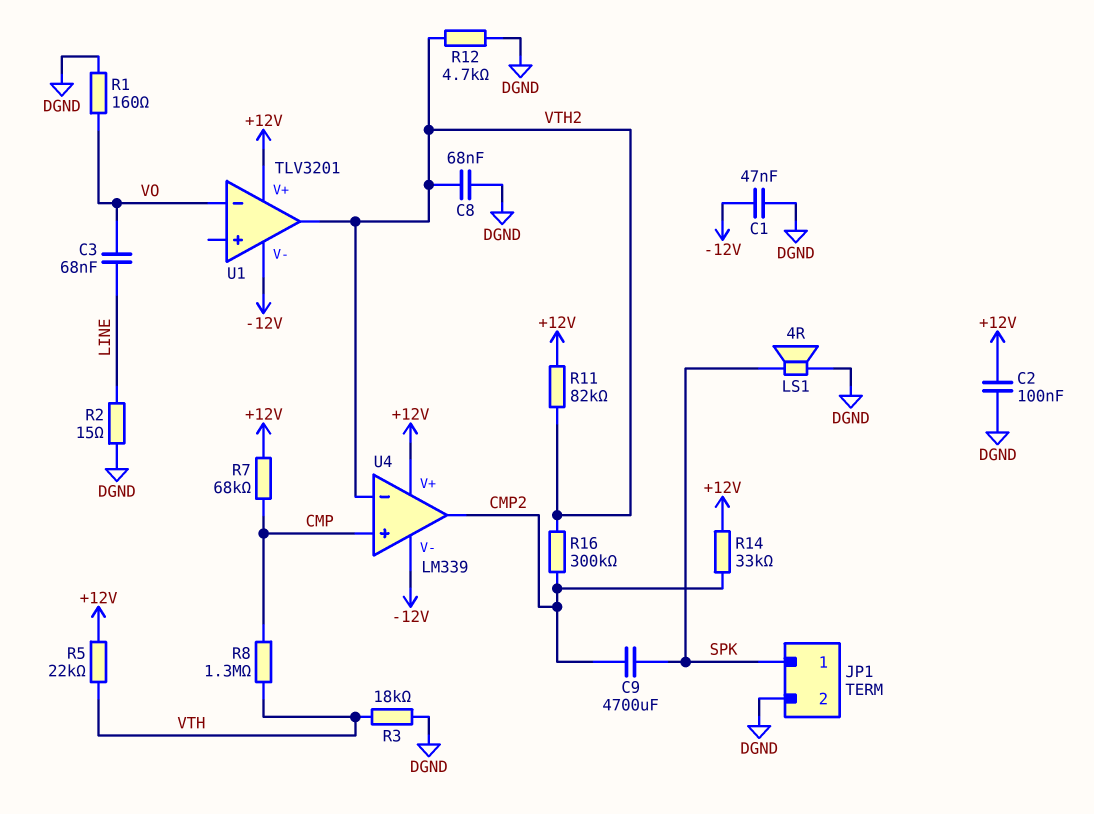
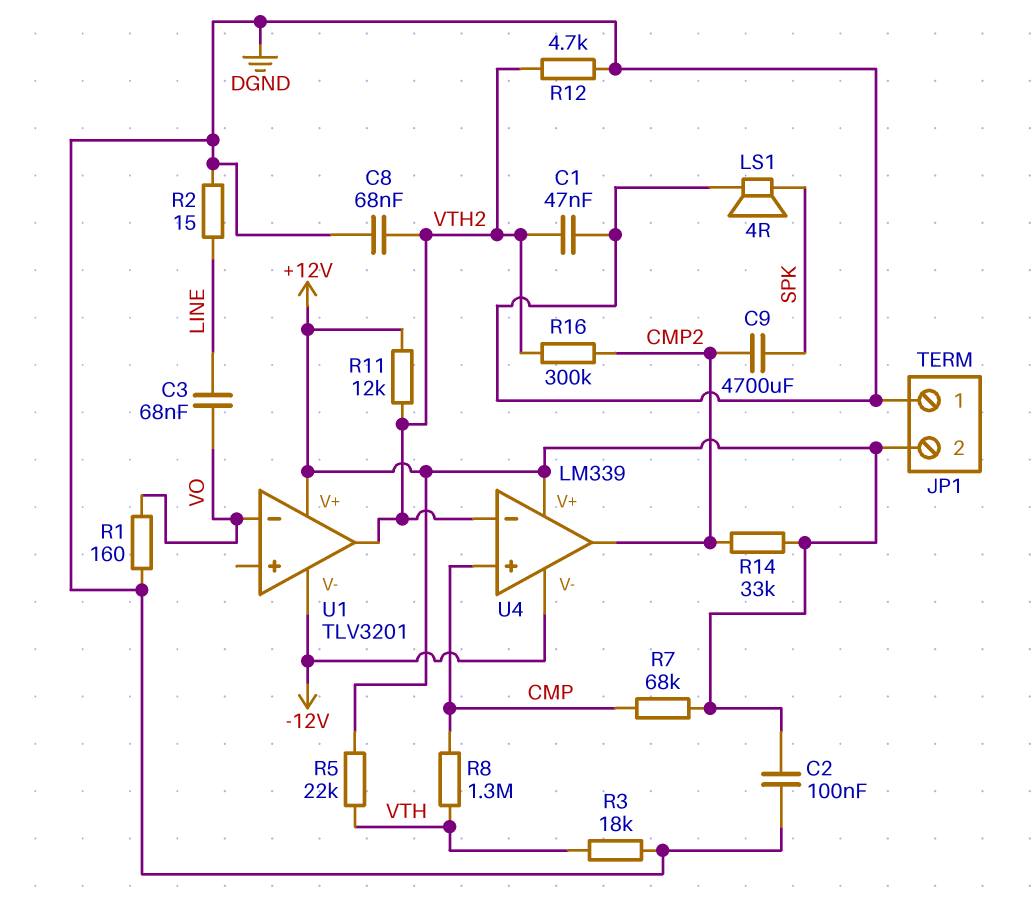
C1: 47nF (-12V, DGND) -> 47nF (DGND, VTH2)
JP1 pin 1: SPK -> DGND
JP1 pin 2: DGND -> +12V
R11: 82k (+12V, VTH2) -> 12k (+12V, VTH2)

